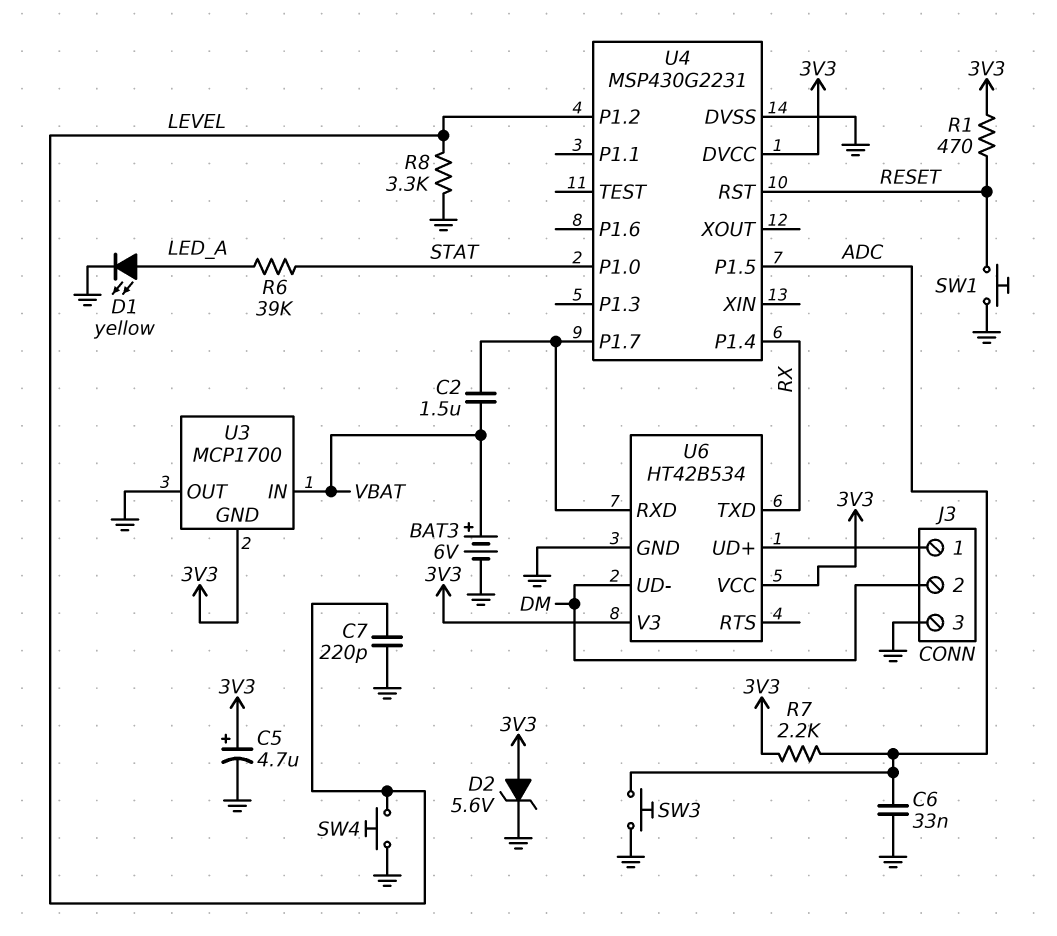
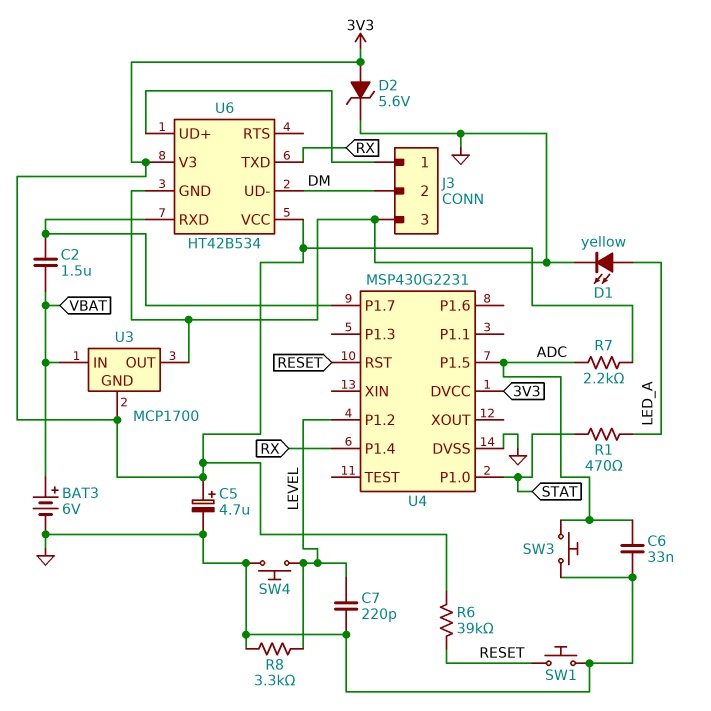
R1: 470 (3V3, RESET) -> 470 (LED_A, STAT)
R6: 39k (LED_A, STAT) -> 39k (3V3, RESET)

